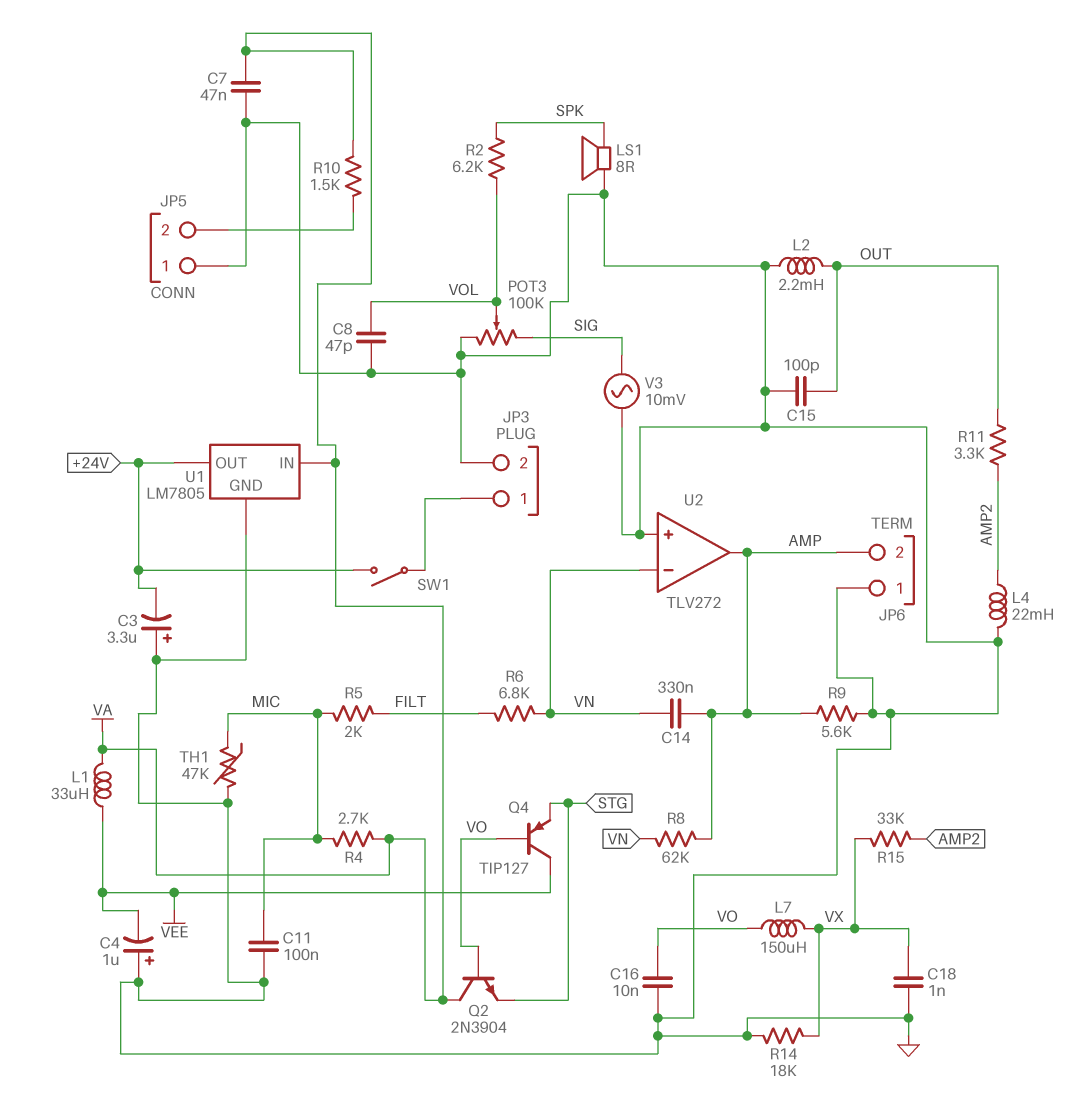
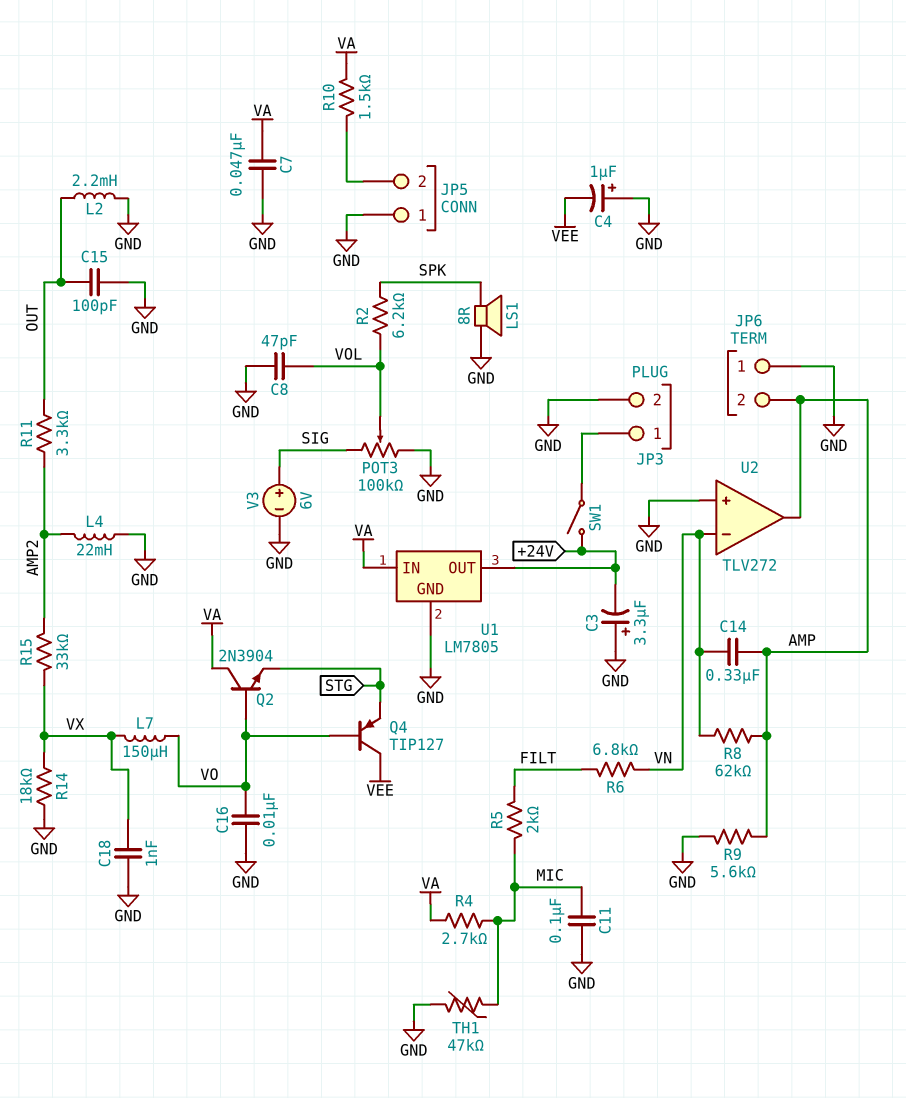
L1: 33uH (VA, VEE) -> none
V3: AC 10mV (GND, SIG) -> 6V (plus SIG, minus GND)

